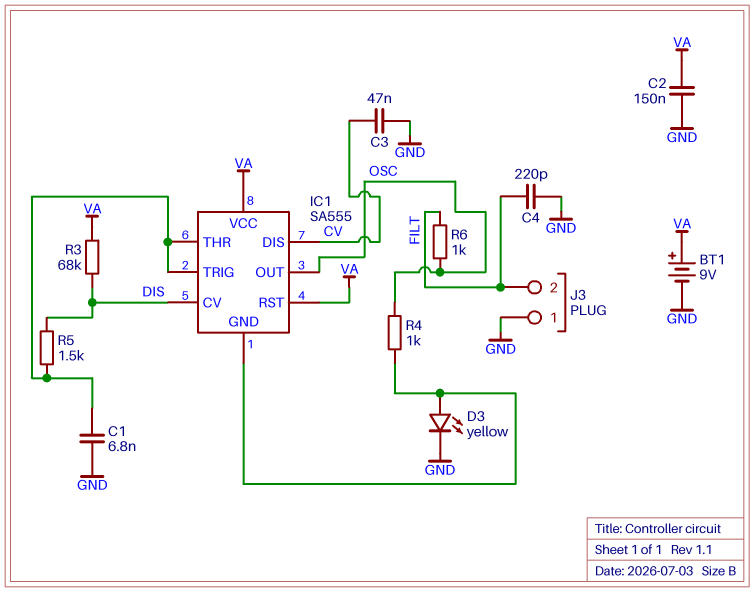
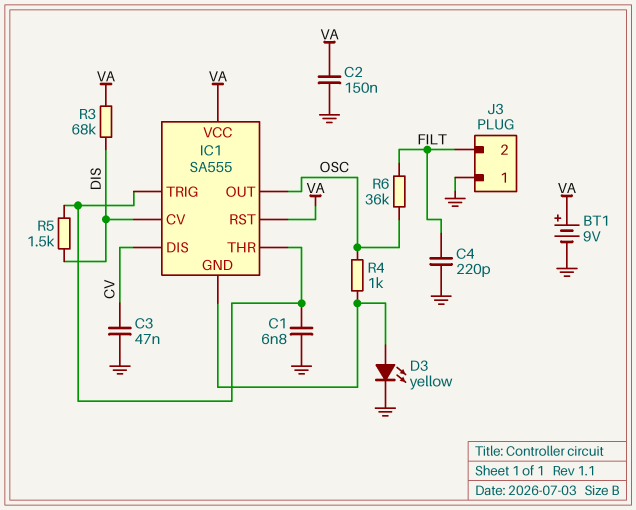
R6: 1k (FILT, OSC) -> 36k (FILT, OSC)

